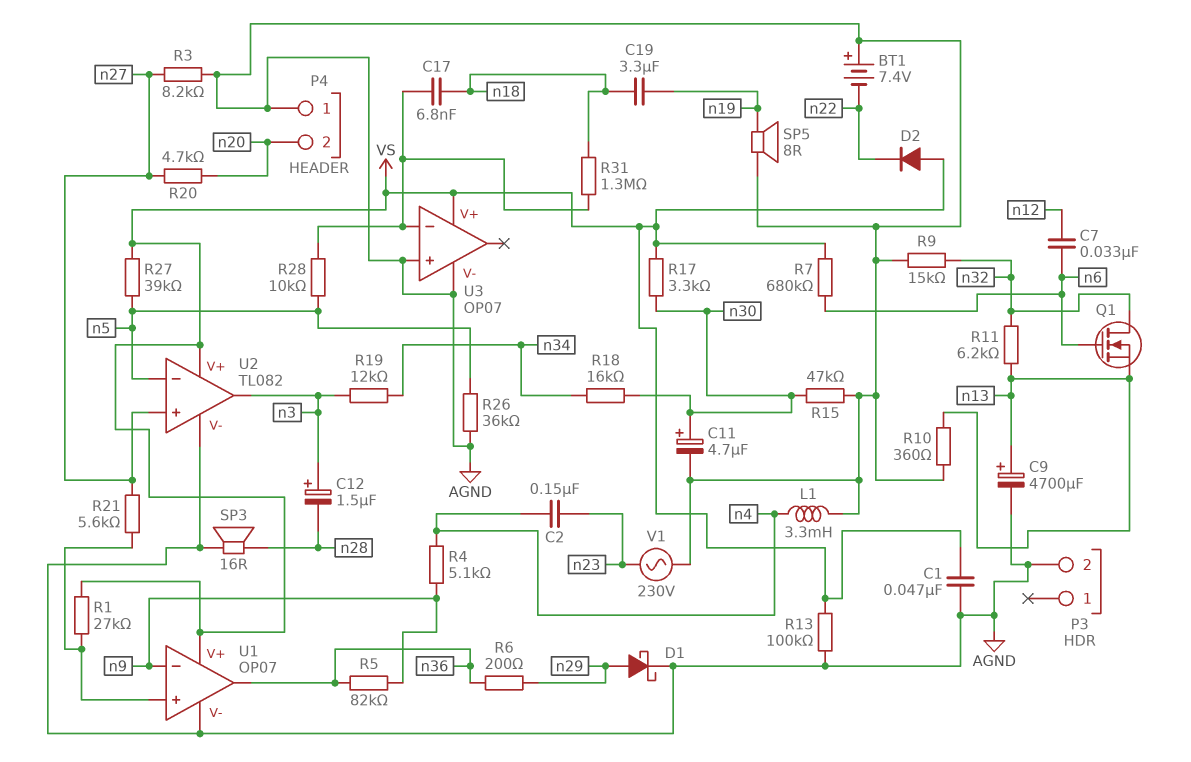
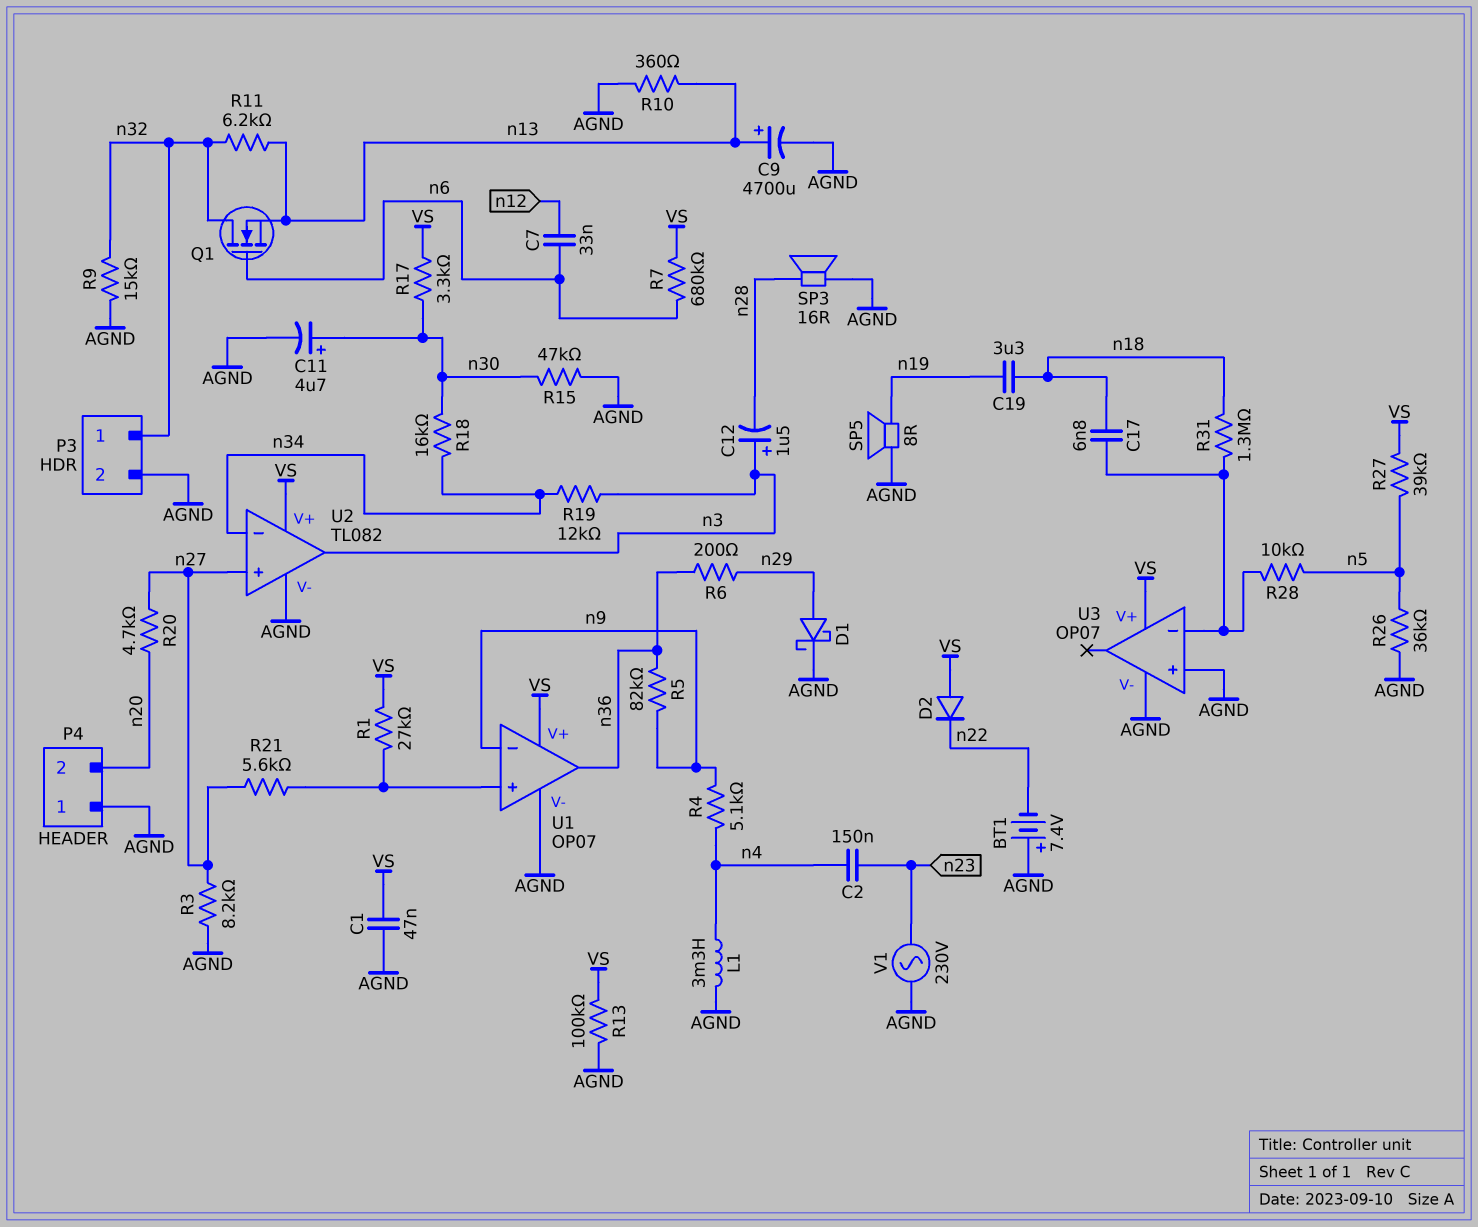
P3 pin 1: none -> n32
U2 pin in-: n5 -> n34

